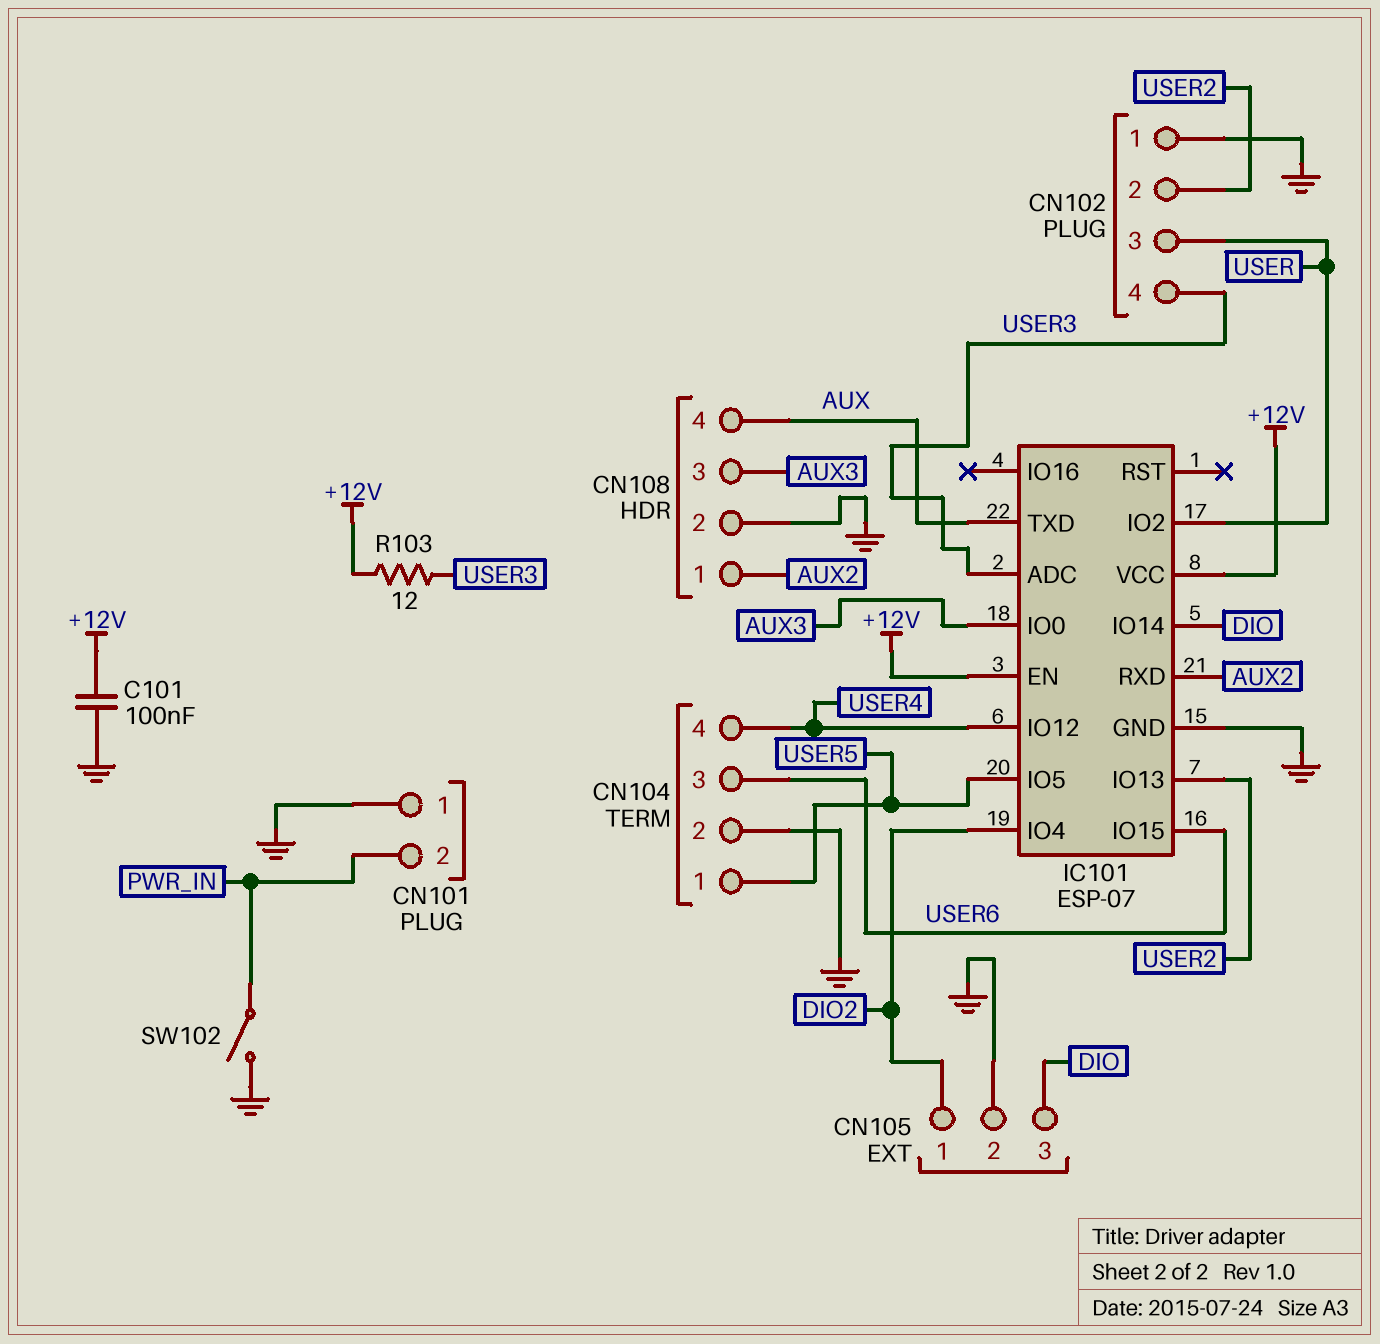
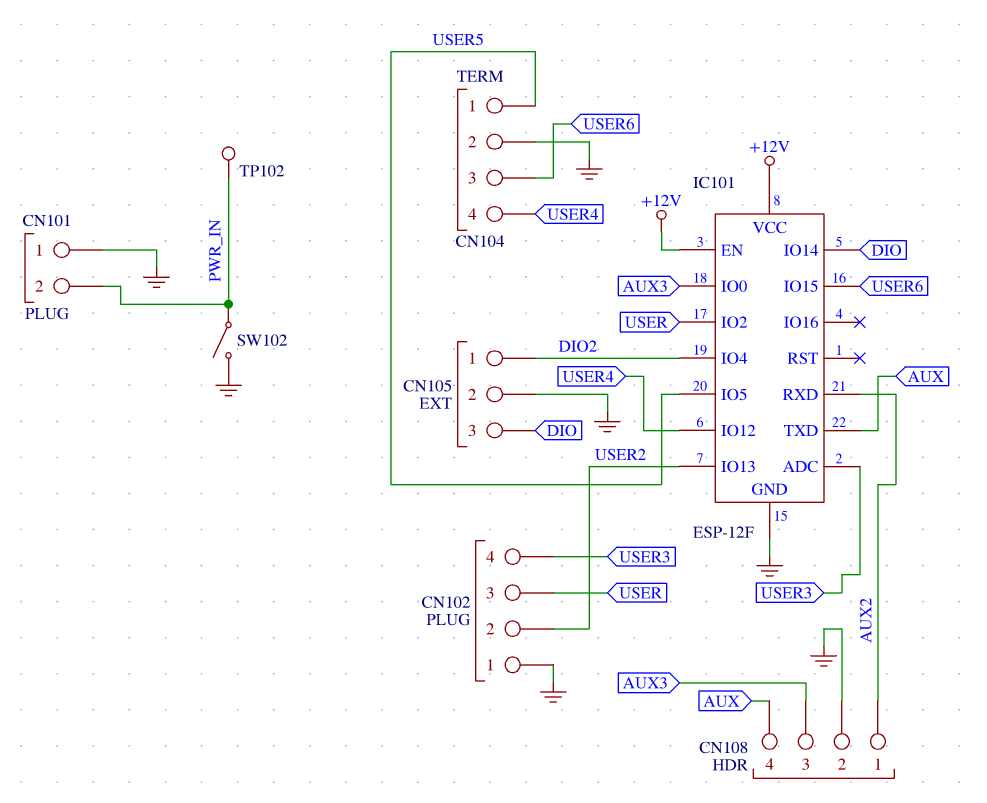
C101: 100nF (+12V, GND) -> none
IC101: ESP-07 -> ESP-12F
R103: 12 (+12V, USER3) -> none
TP102: none -> test point (PWR_IN)

